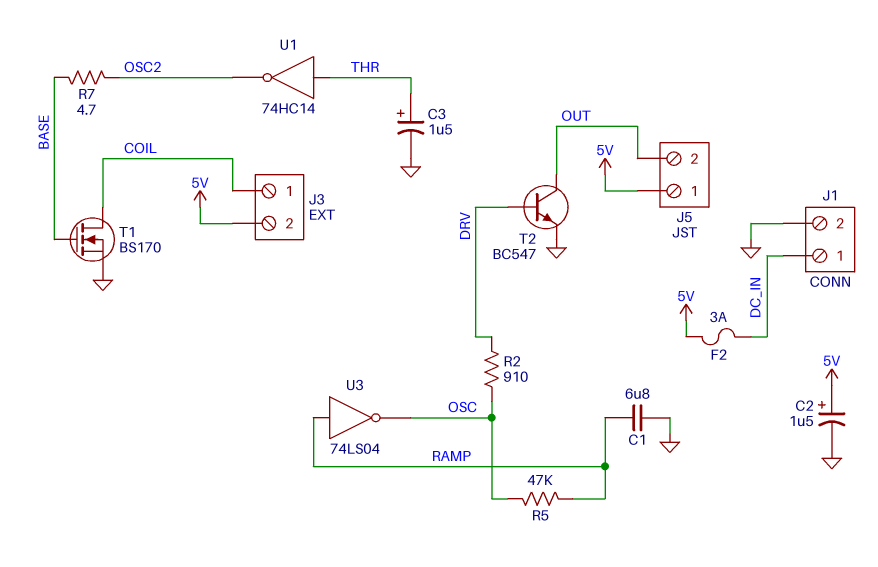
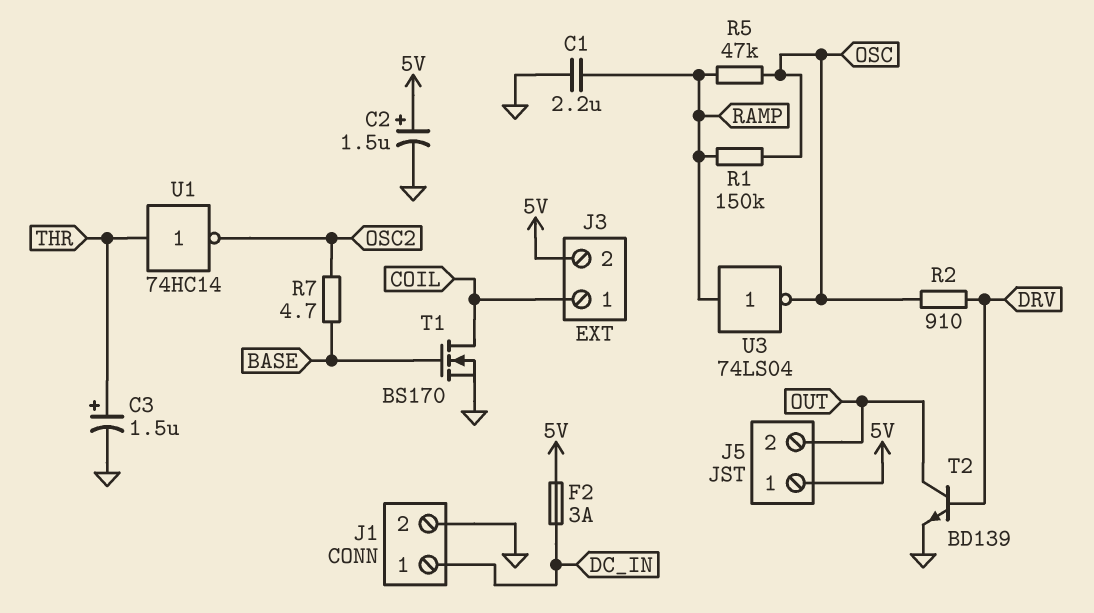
C1: 6.8uF (GND, RAMP) -> 2.2uF (GND, RAMP)
R1: none -> 150k (OSC, RAMP)
T2: NPN BC547 (B DRV, C OUT, E GND) -> NPN BD139 (B DRV, C OUT, E GND)

